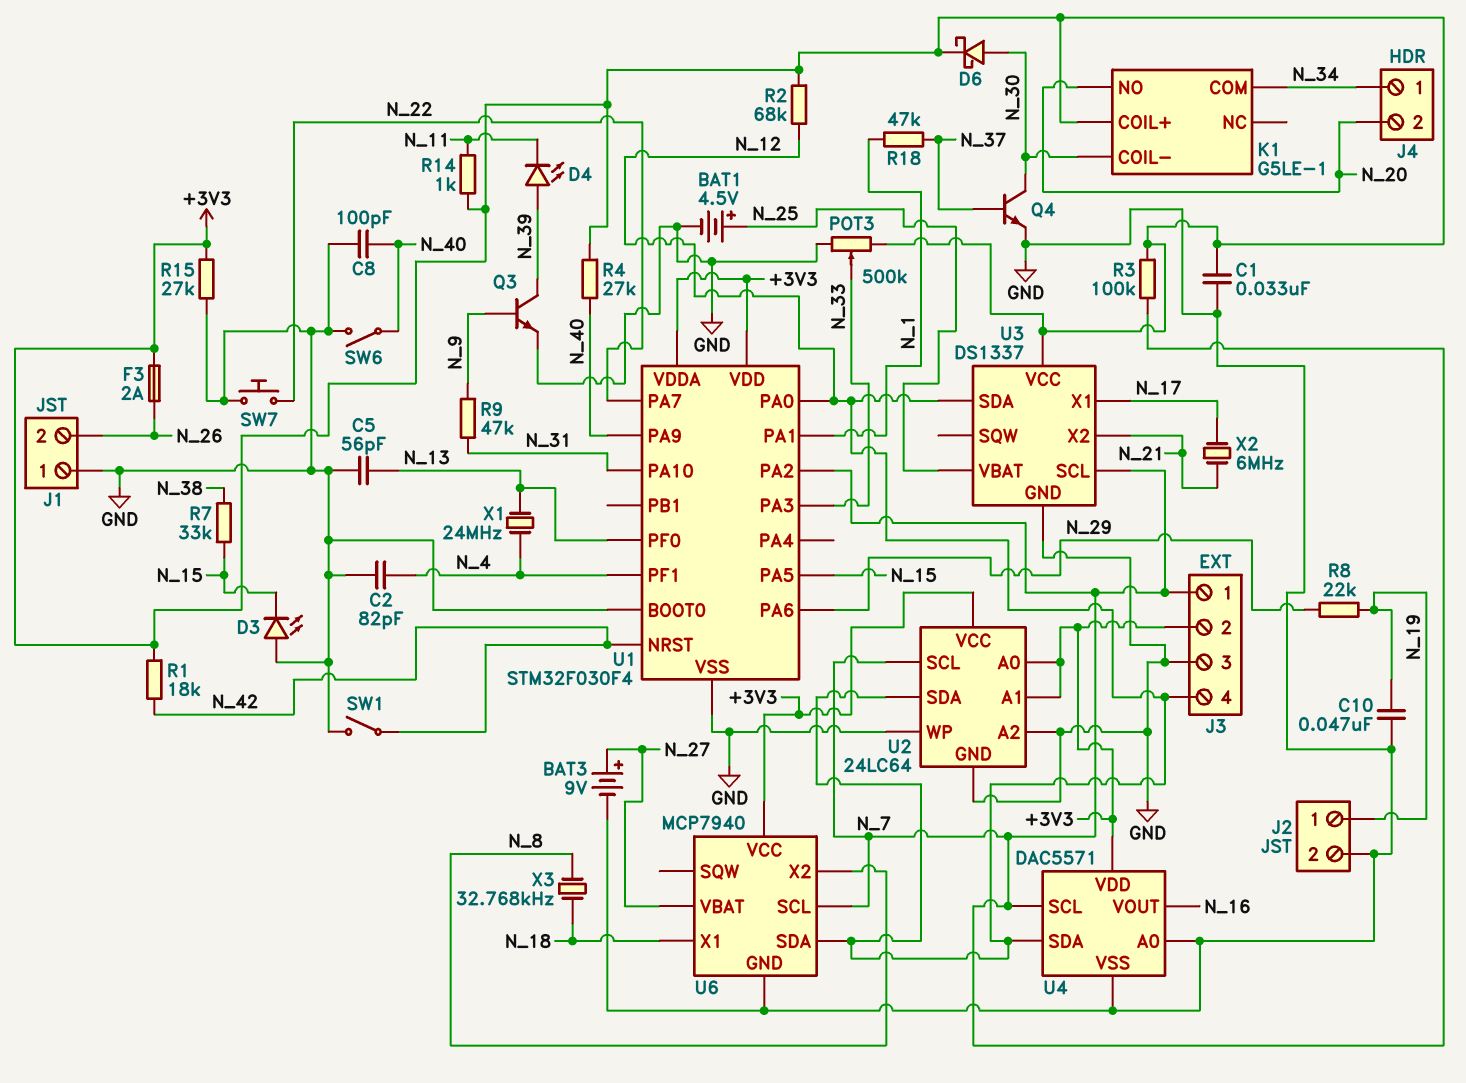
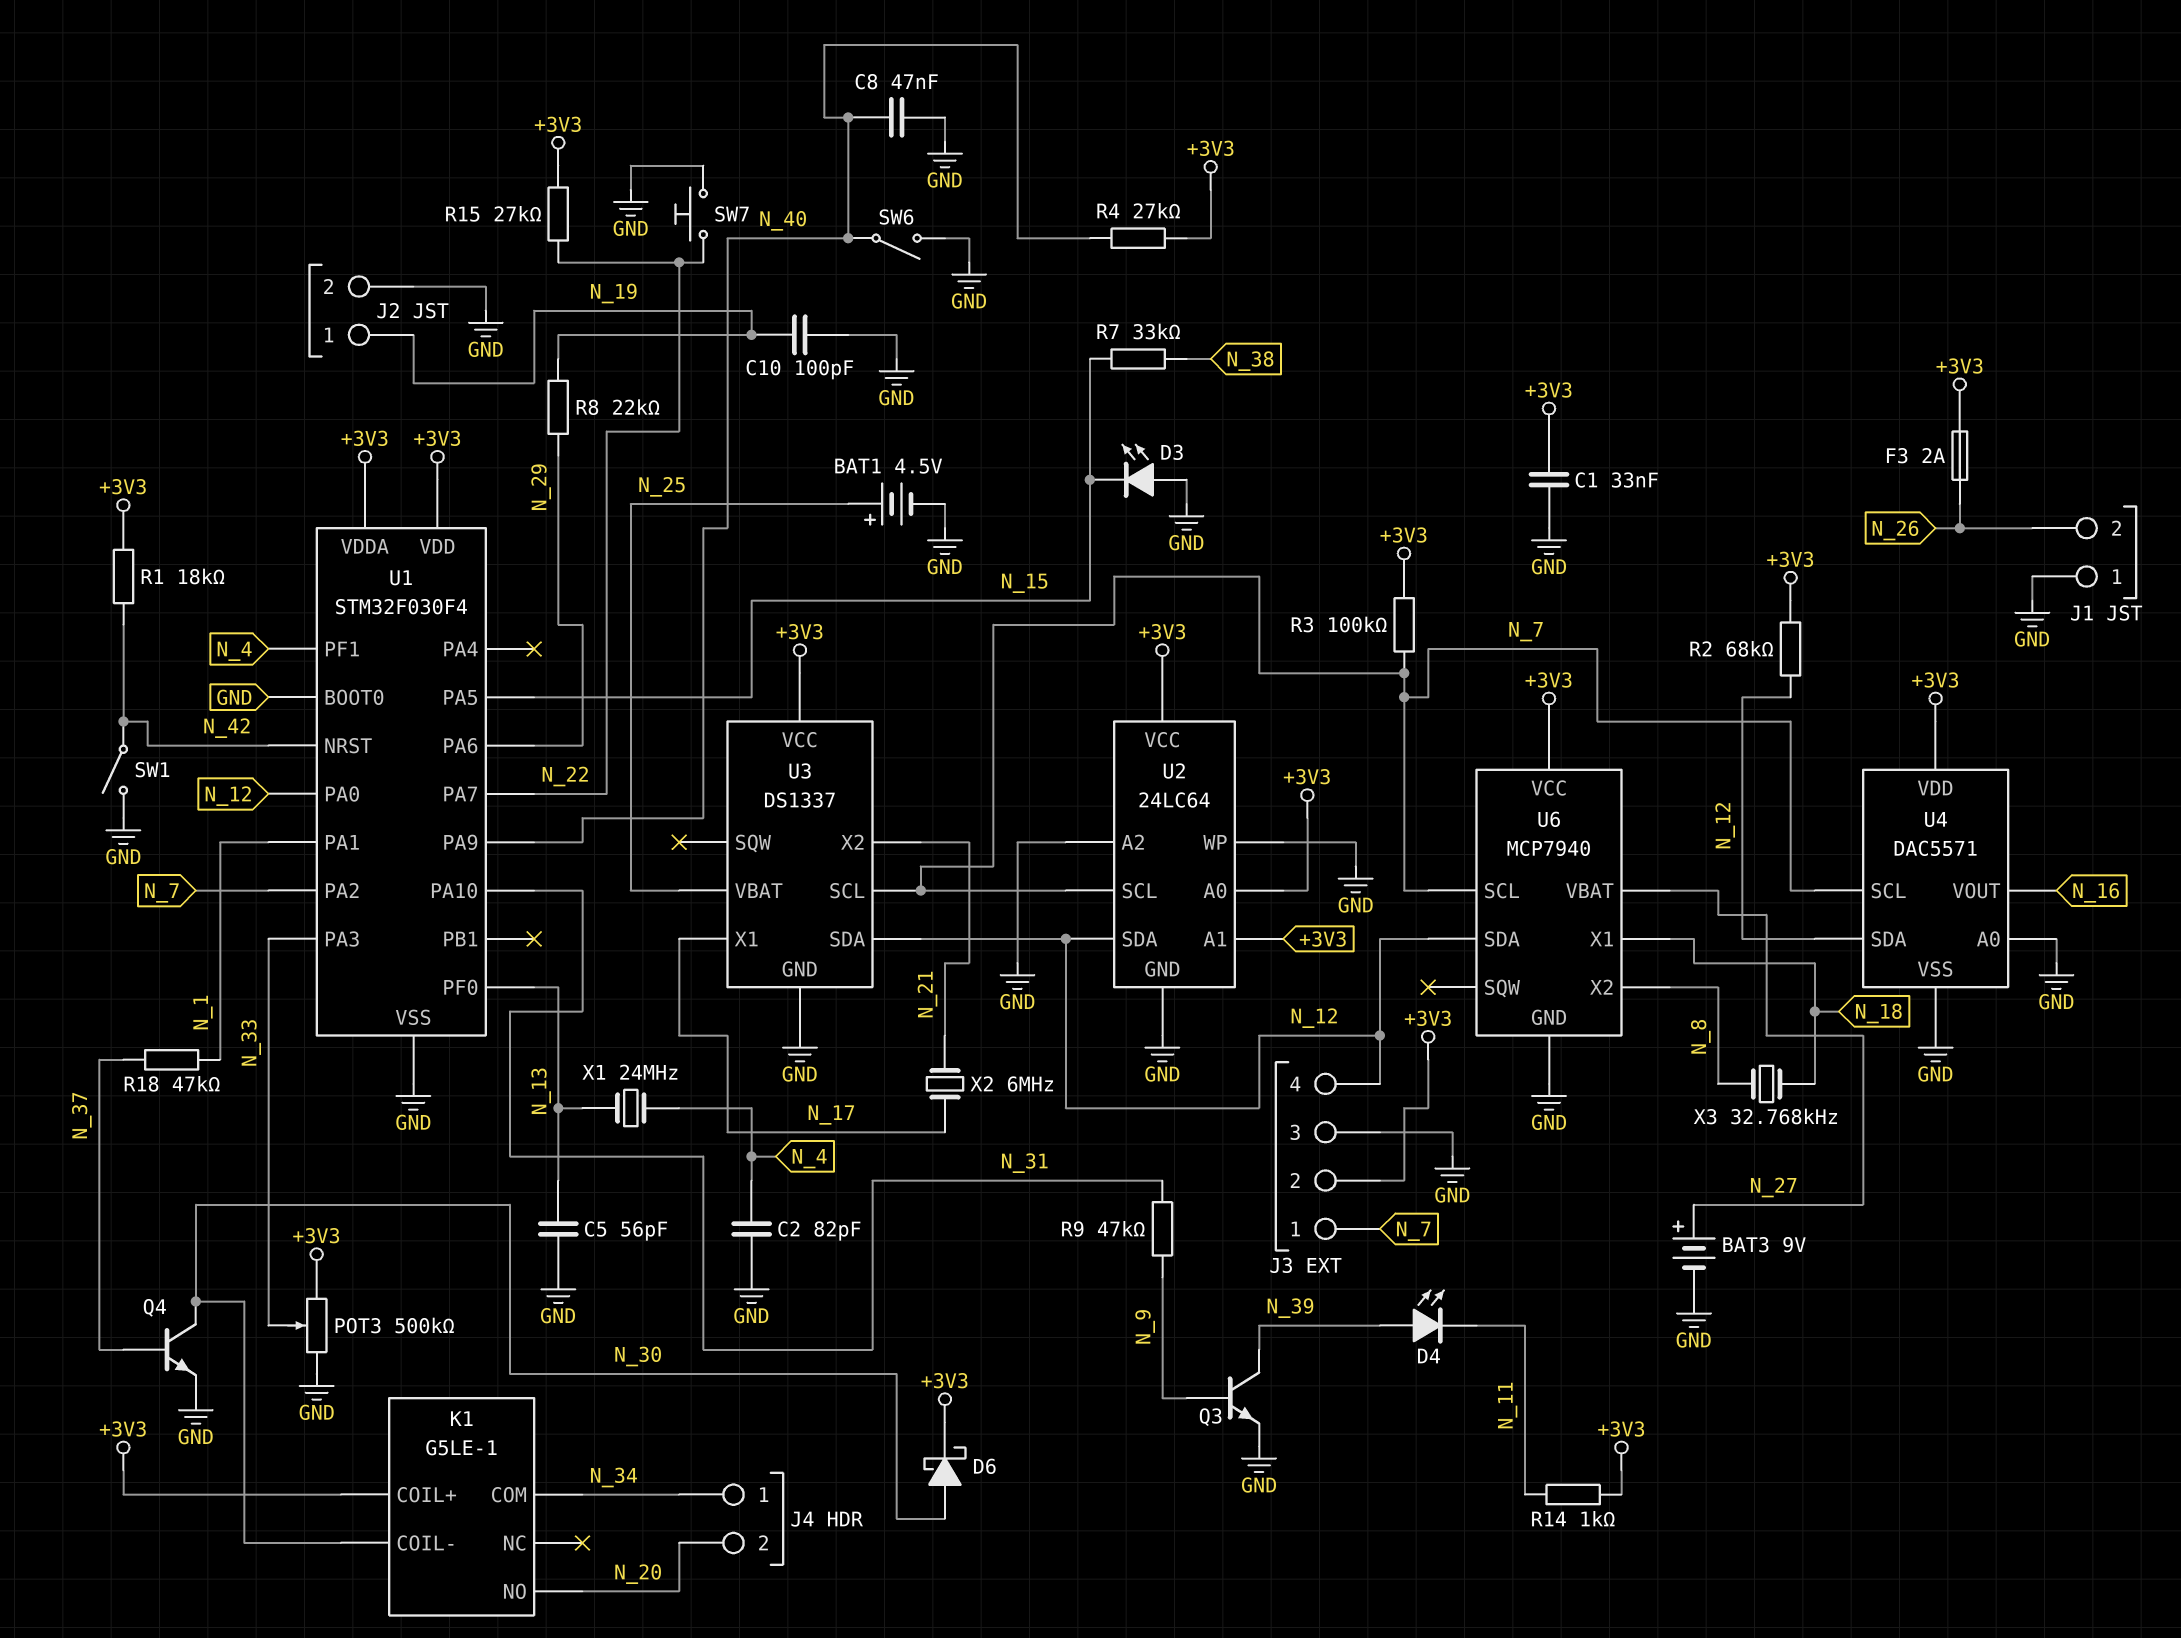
C8: 100pF (GND, N_40) -> 47nF (GND, N_40)
C10: 47nF (GND, N_19) -> 100pF (GND, N_19)
R15: 27k (+3V3, GND) -> 27k (+3V3, N_22)

